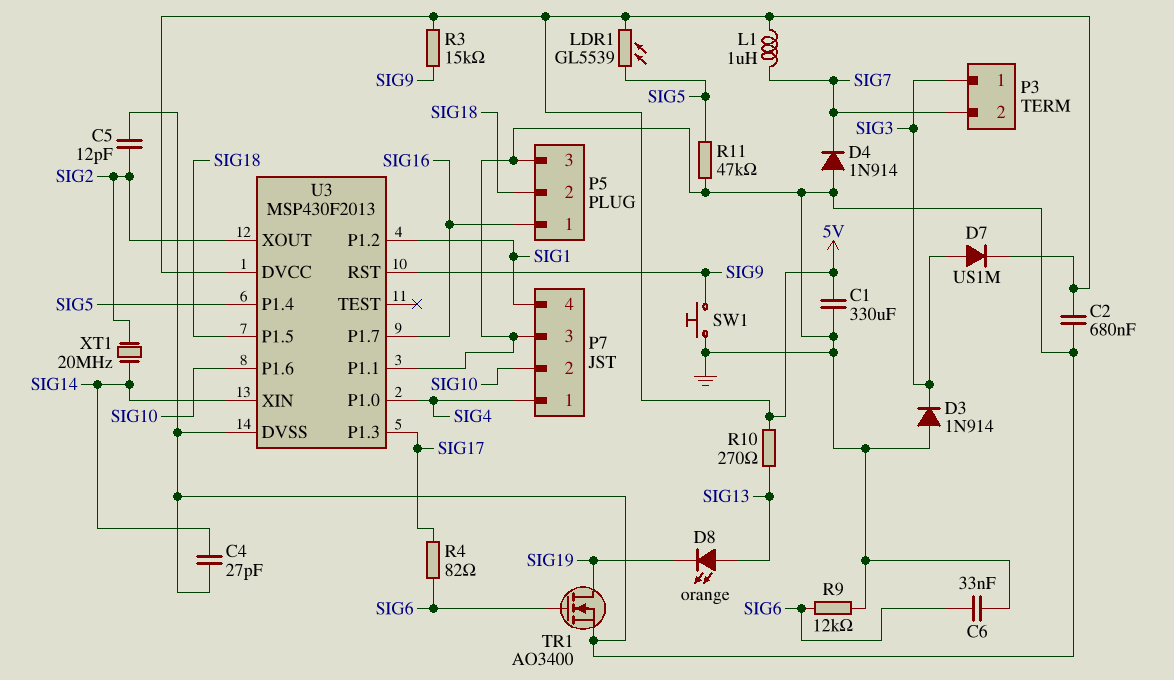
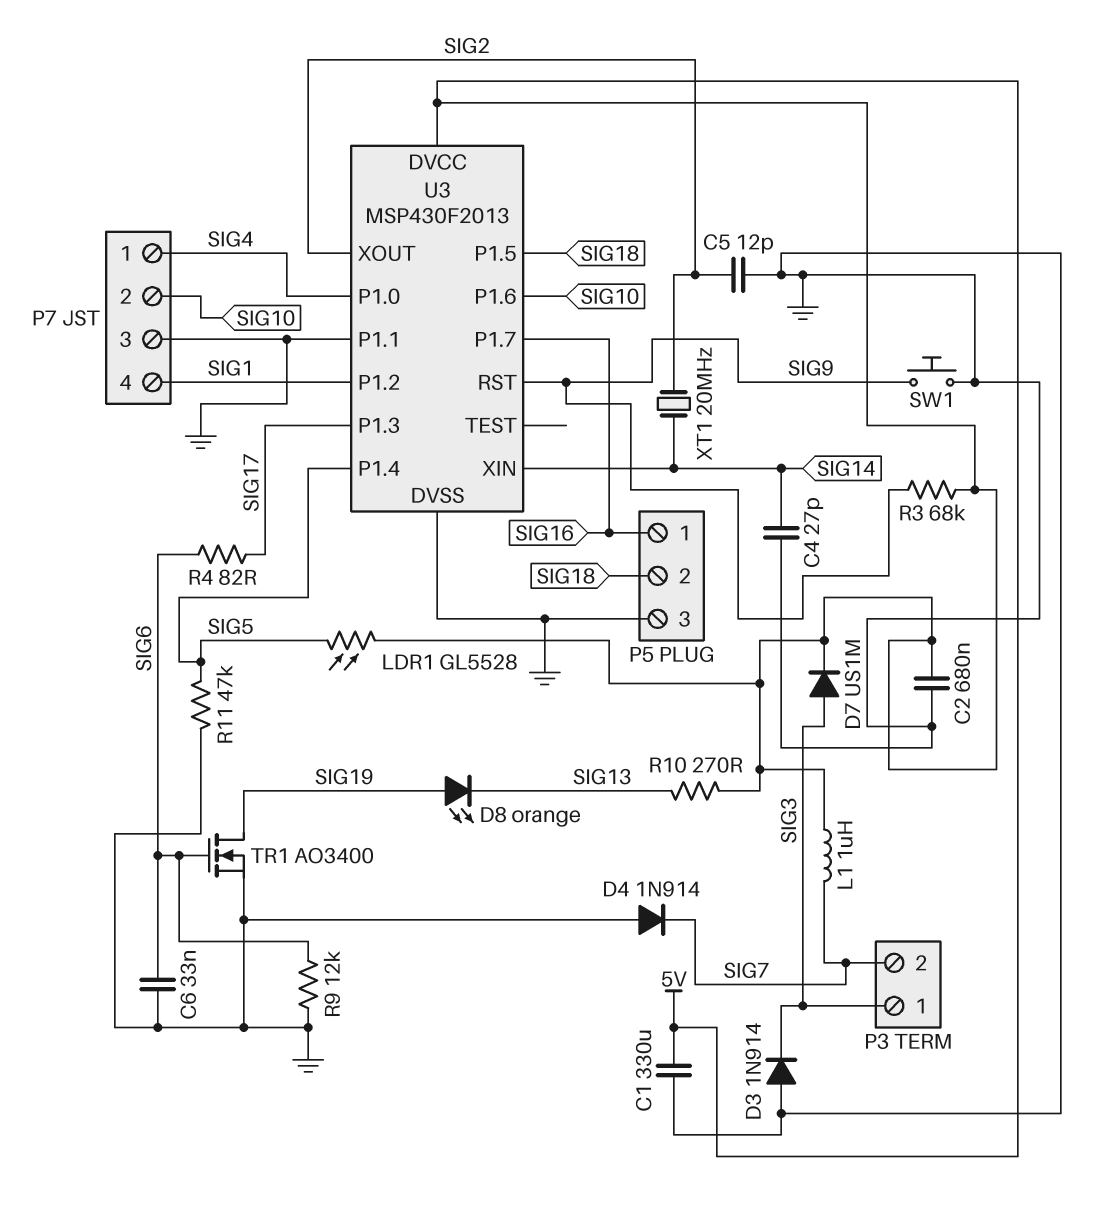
D8: LED orange (A SIG13, K SIG19) -> LED orange (A SIG19, K SIG13)
LDR1: GL5539 (5V, SIG5) -> GL5528 (5V, SIG5)
R3: 15k (5V, SIG9) -> 68k (5V, SIG9)

